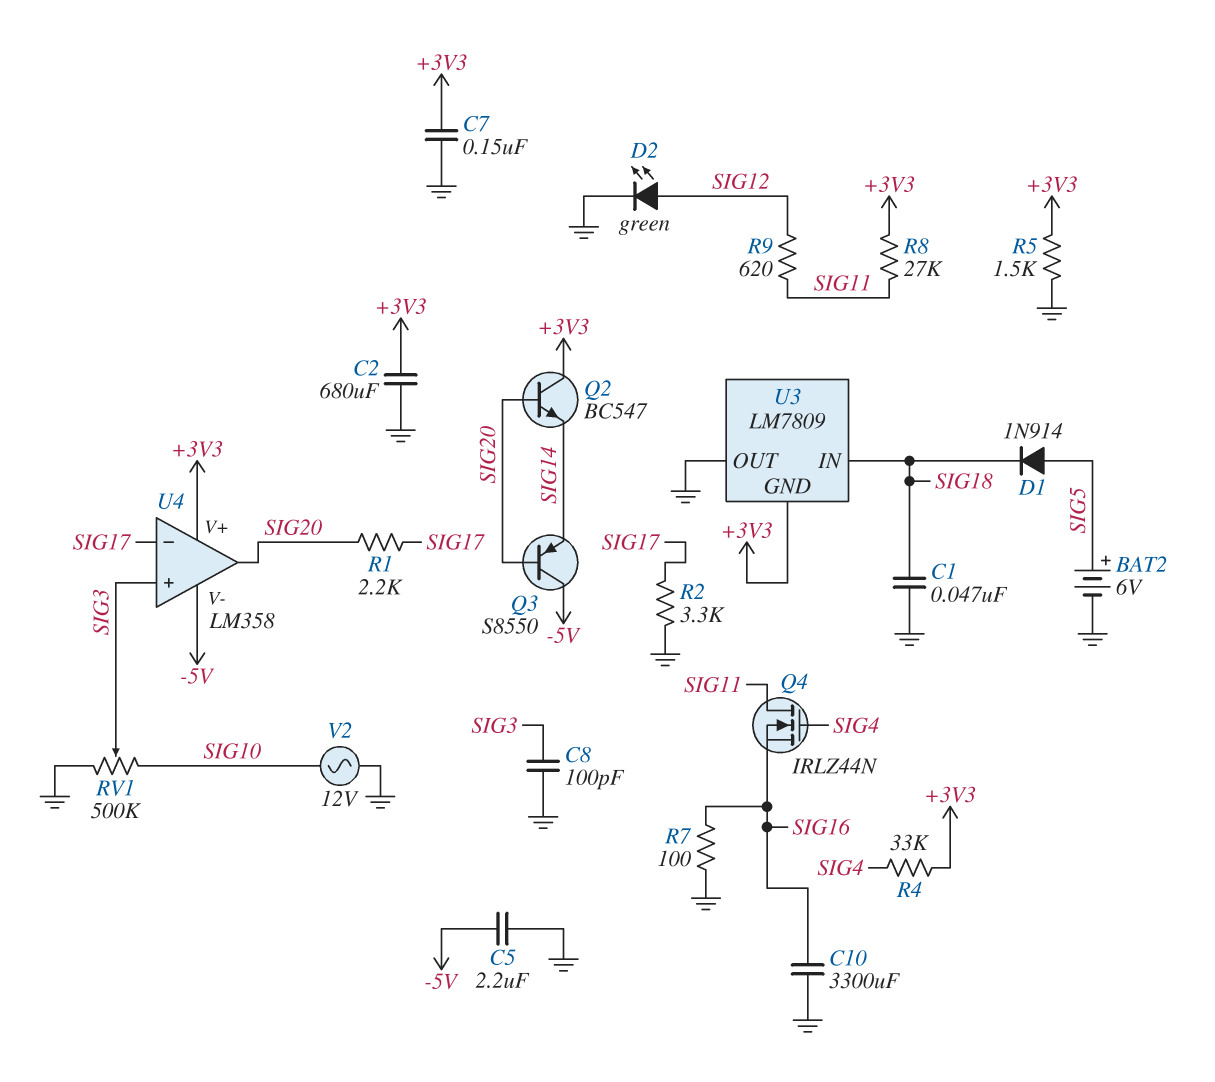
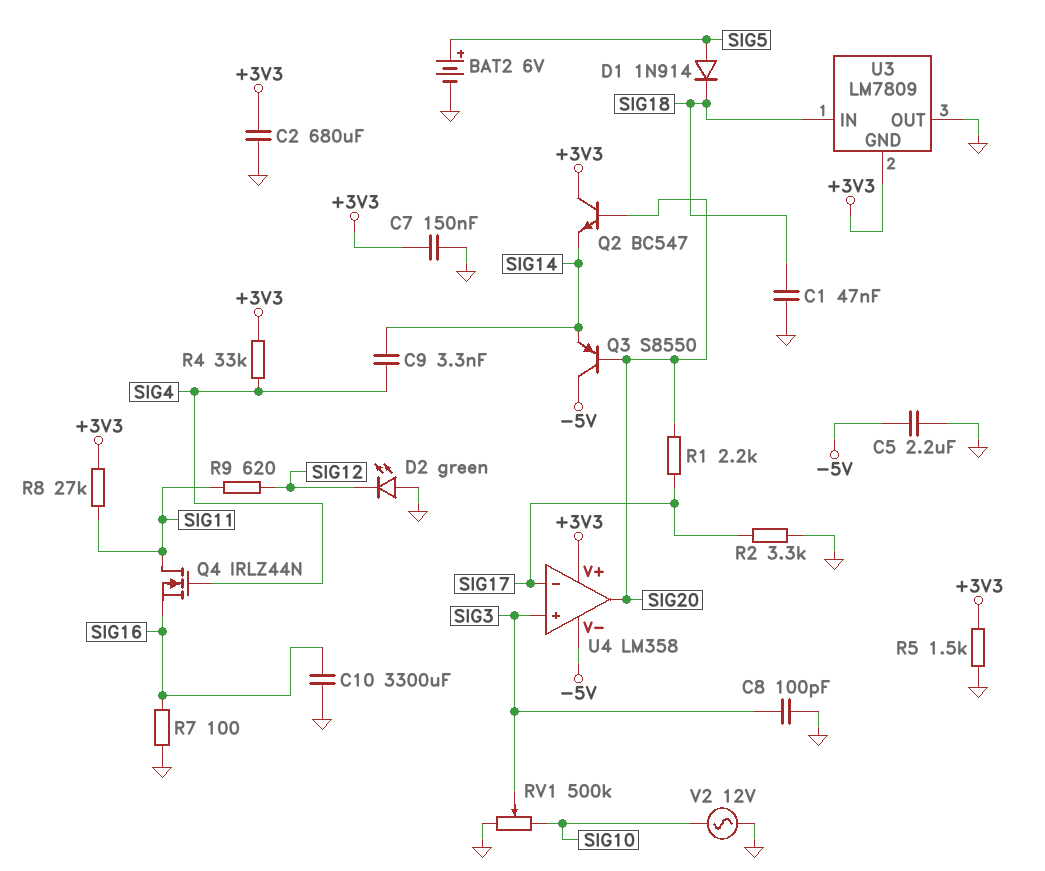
C9: none -> 3.3nF (SIG4, SIG14)
D2: LED green (A SIG12, K GND) -> LED green (A GND, K SIG12)

